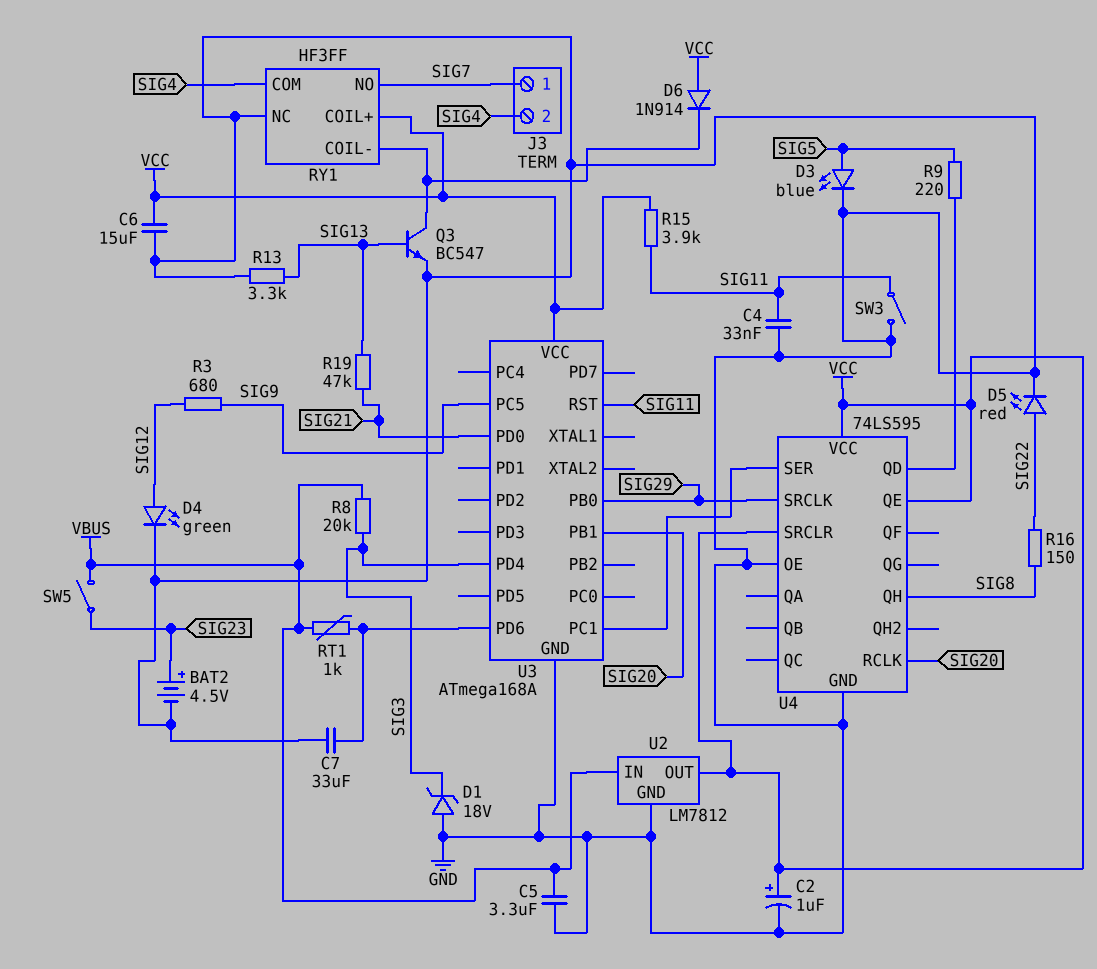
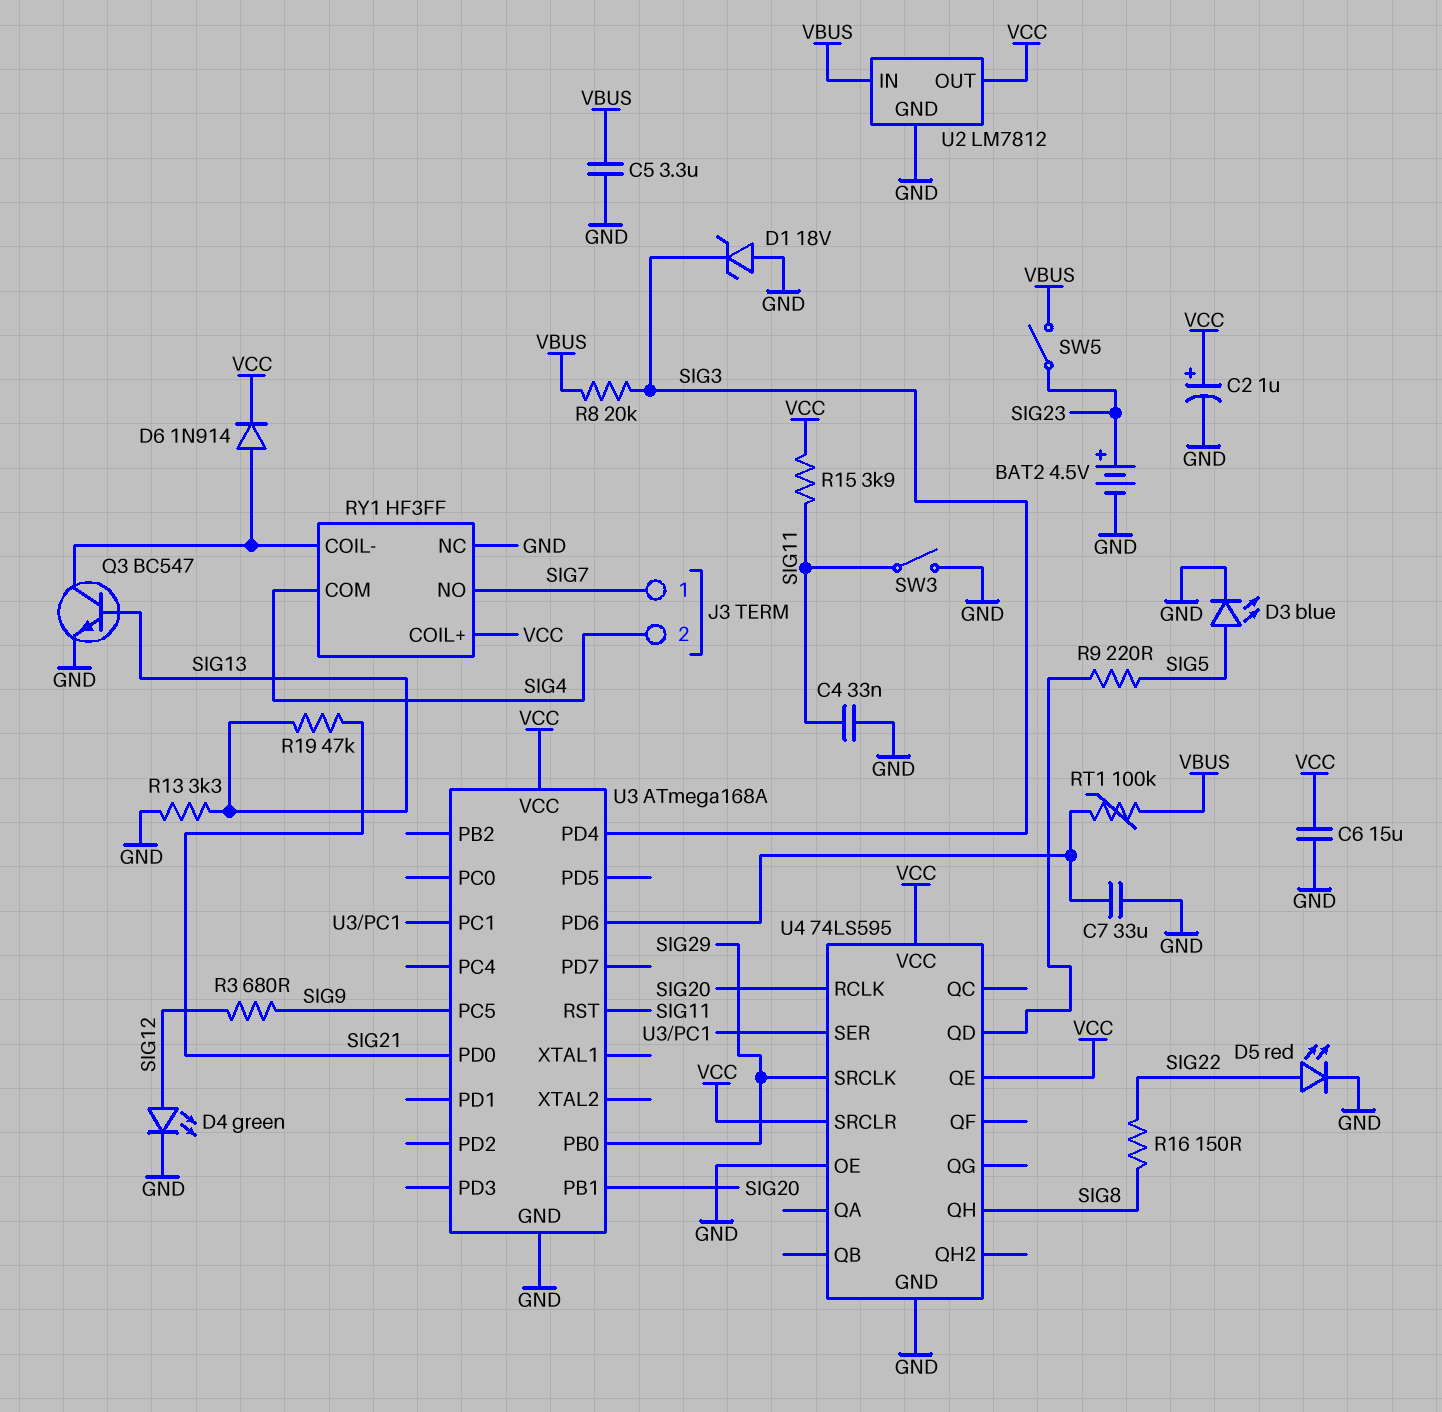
D6: diode 1N914 (A VCC, K RY1/COIL-) -> diode 1N914 (A RY1/COIL-, K VCC)
RT1: 1k (U3/PD6, VBUS) -> 100k (U3/PD6, VBUS)

